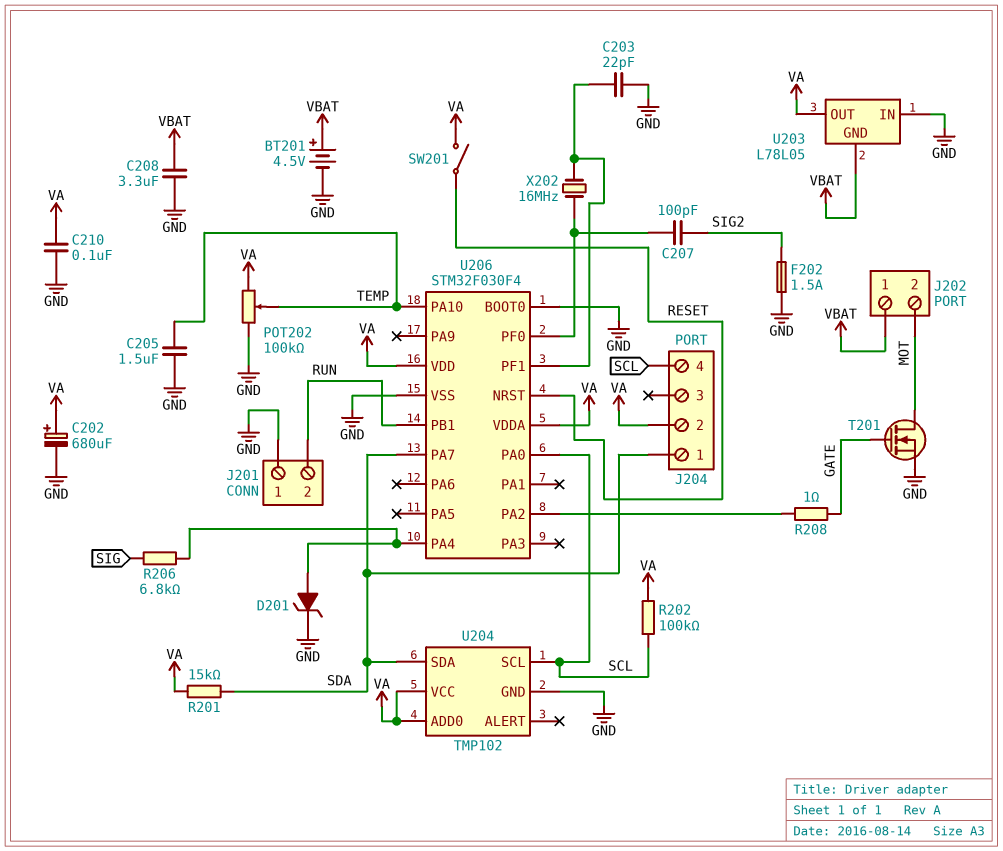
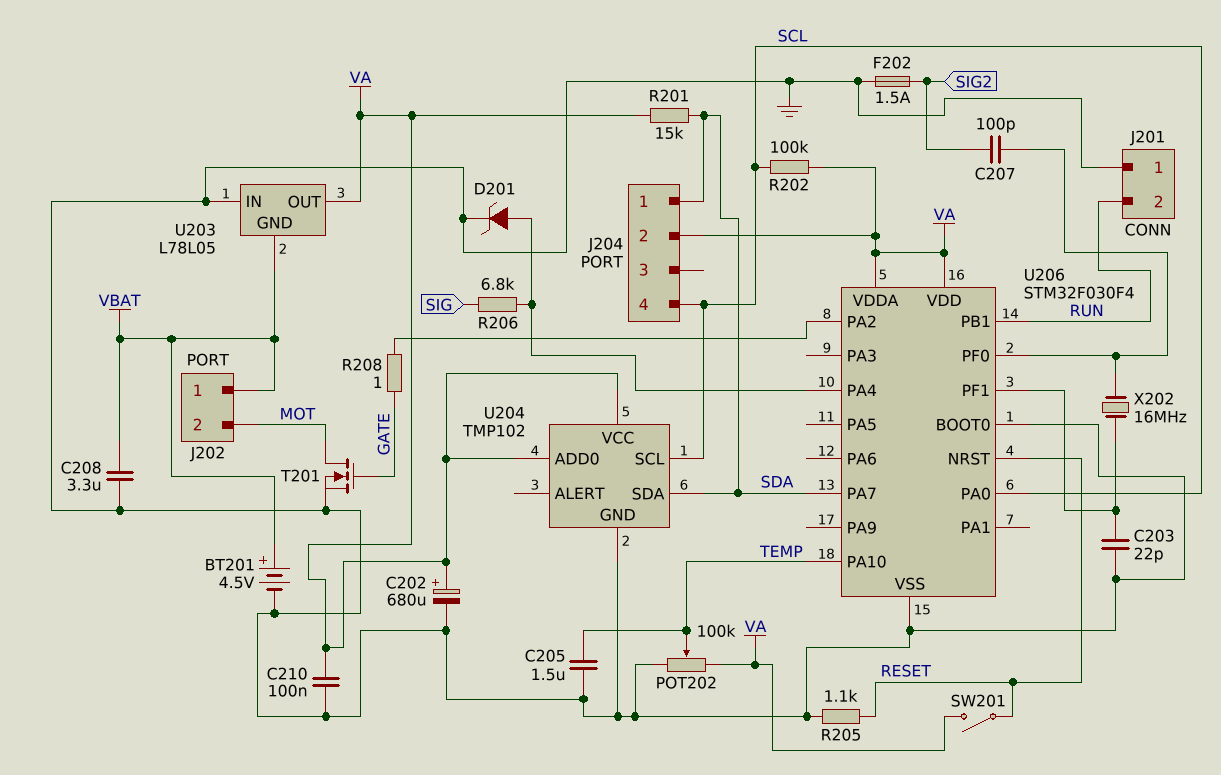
R205: none -> 1.1k (GND, RESET)

